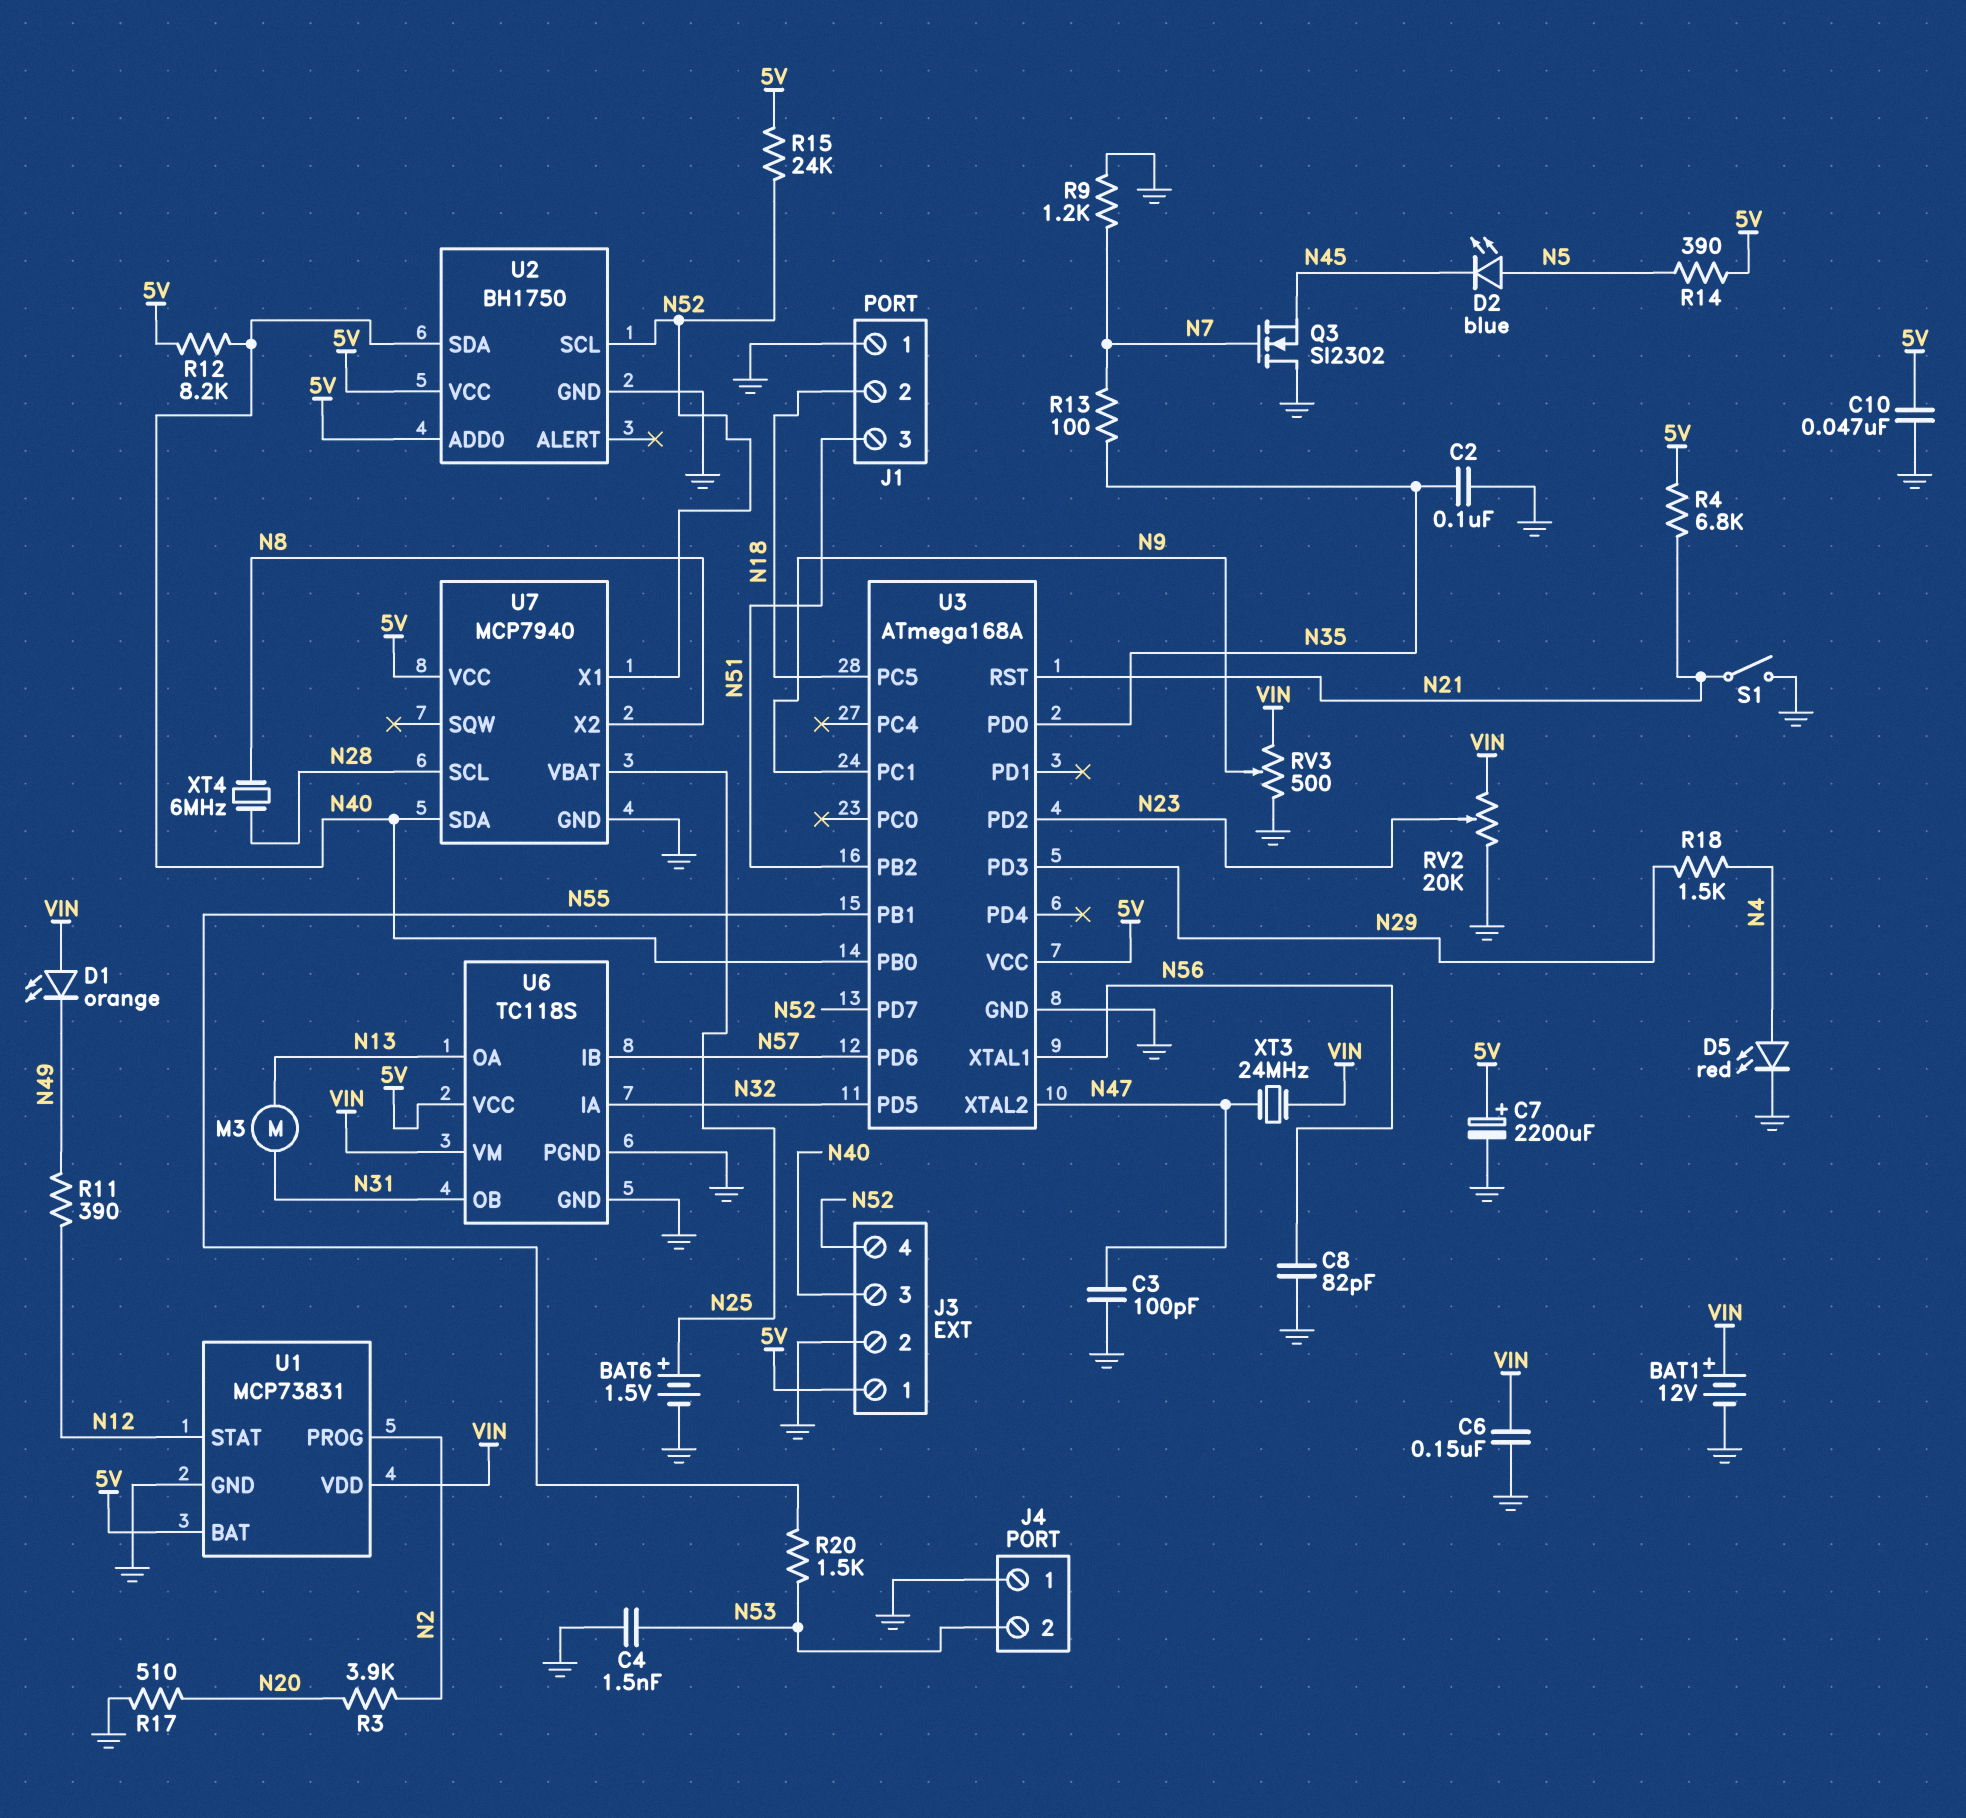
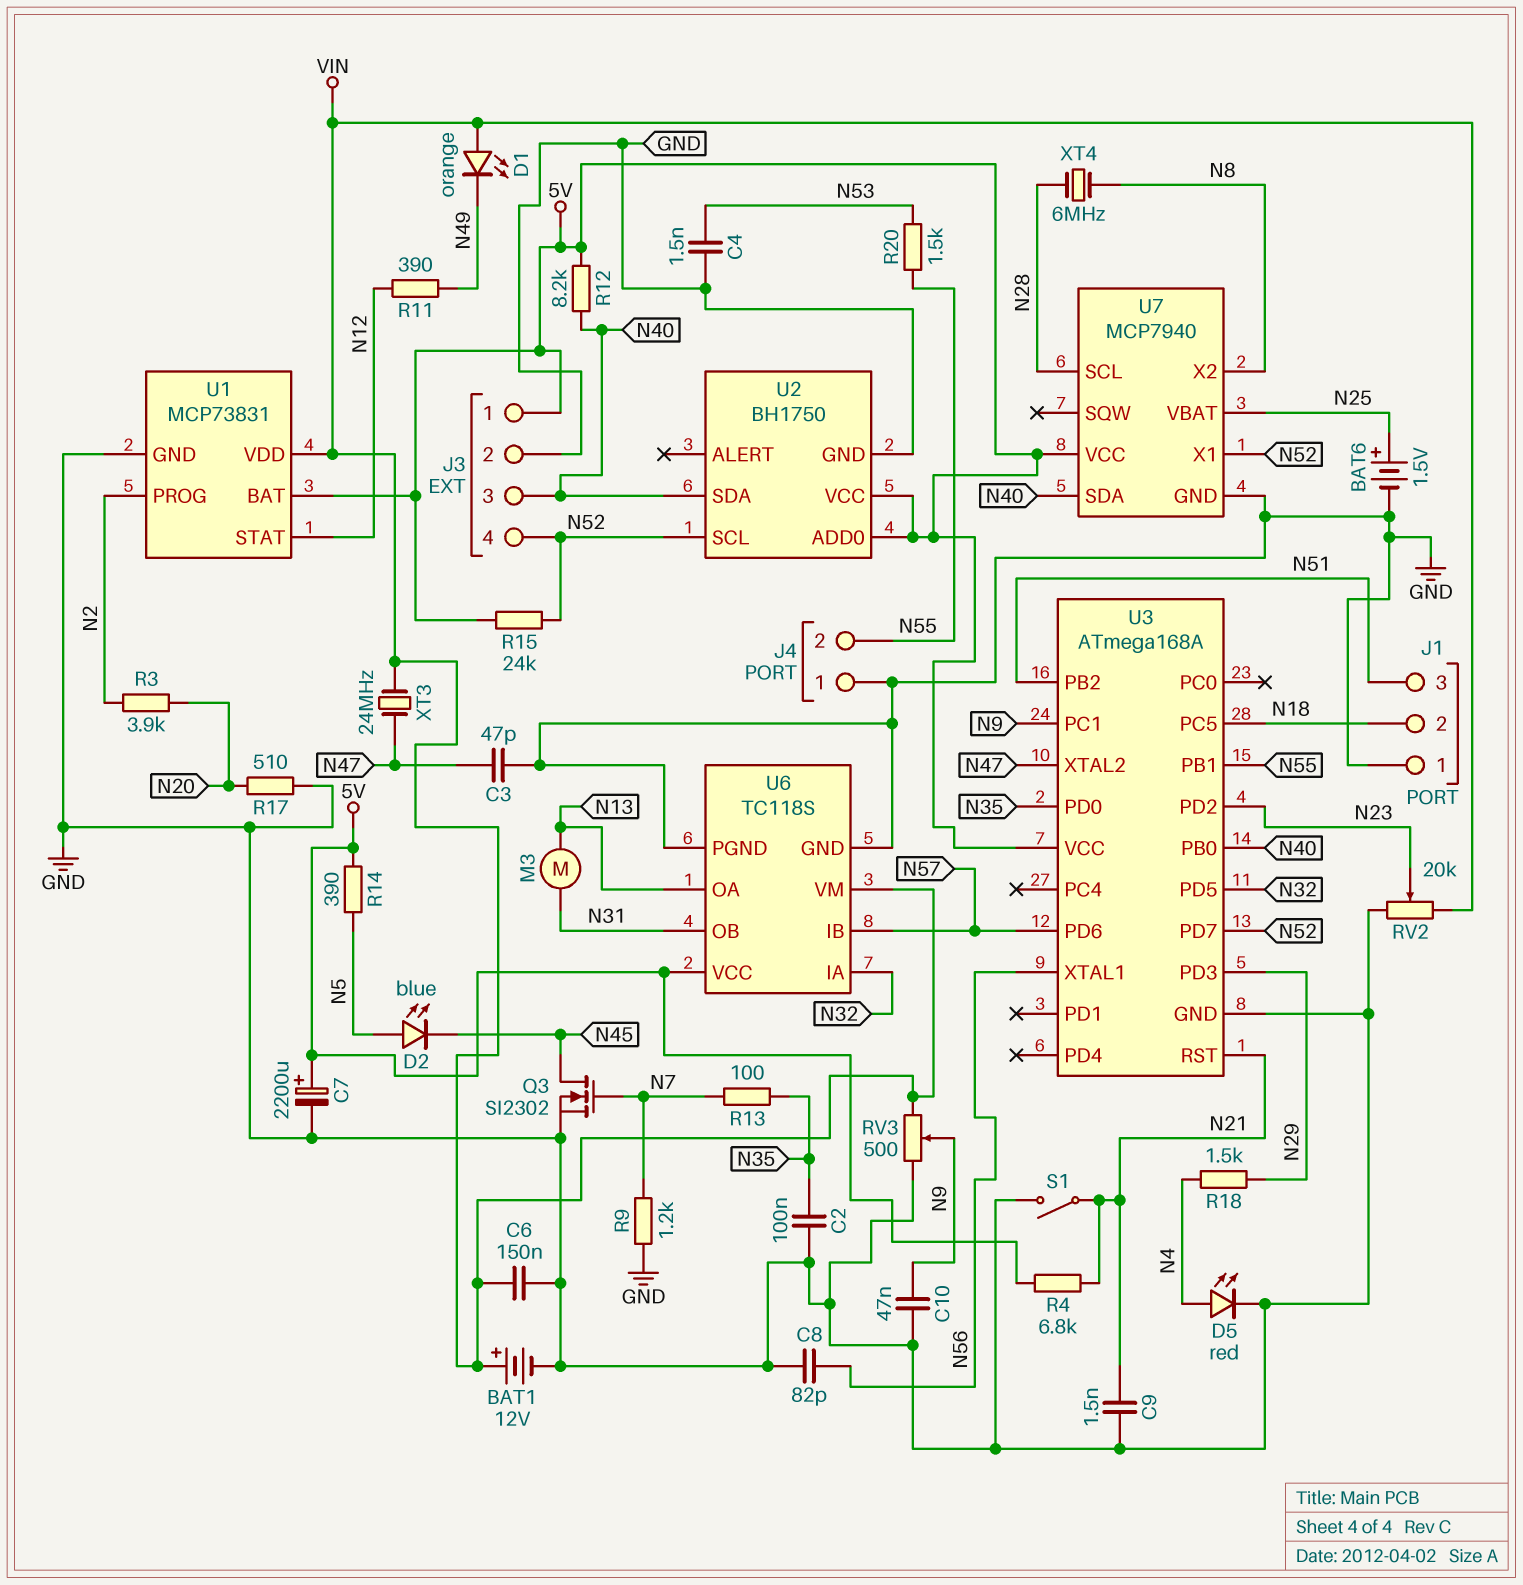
C3: 100pF (GND, N47) -> 47pF (GND, N47)
C9: none -> 1.5nF (GND, N21)
C10: 47nF (5V, GND) -> 47nF (GND, N9)
J4 pin 2: N53 -> N55
Q3: NMOS SI2302 (G N7, D GND, S N45) -> NMOS SI2302 (G N7, D N45, S GND)

